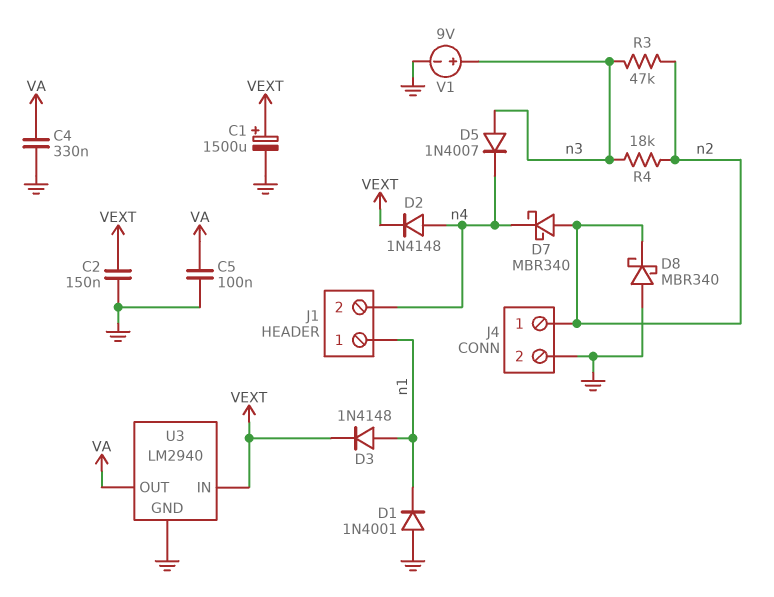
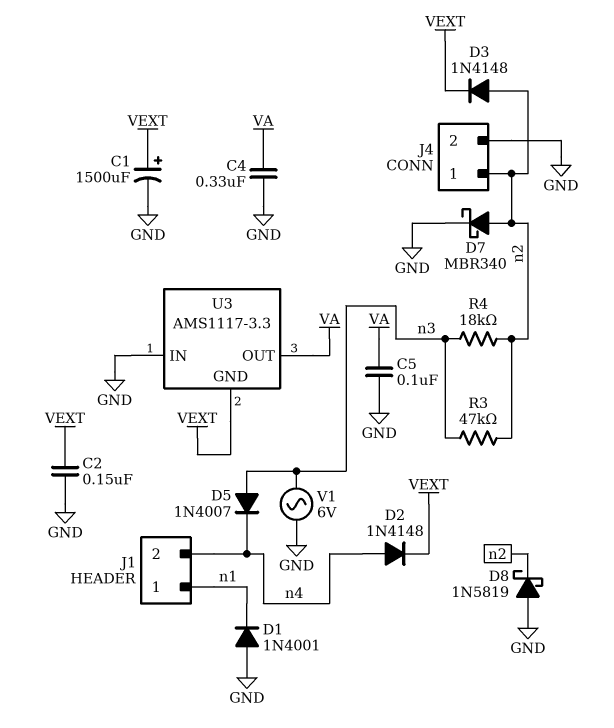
D3: diode 1N4148 (A n1, K VEXT) -> diode 1N4148 (A n2, K VEXT)
D7: schottky MBR340 (A n2, K n4) -> schottky MBR340 (A n2, K GND)
D8: schottky MBR340 (A GND, K n2) -> schottky 1N5819 (A GND, K n2)
U3: LM2940 -> AMS1117-3.3
U3 pin GND: GND -> VEXT
U3 pin IN: VEXT -> GND
V1: 9V (plus n3, minus GND) -> AC 6V (GND, n3)

